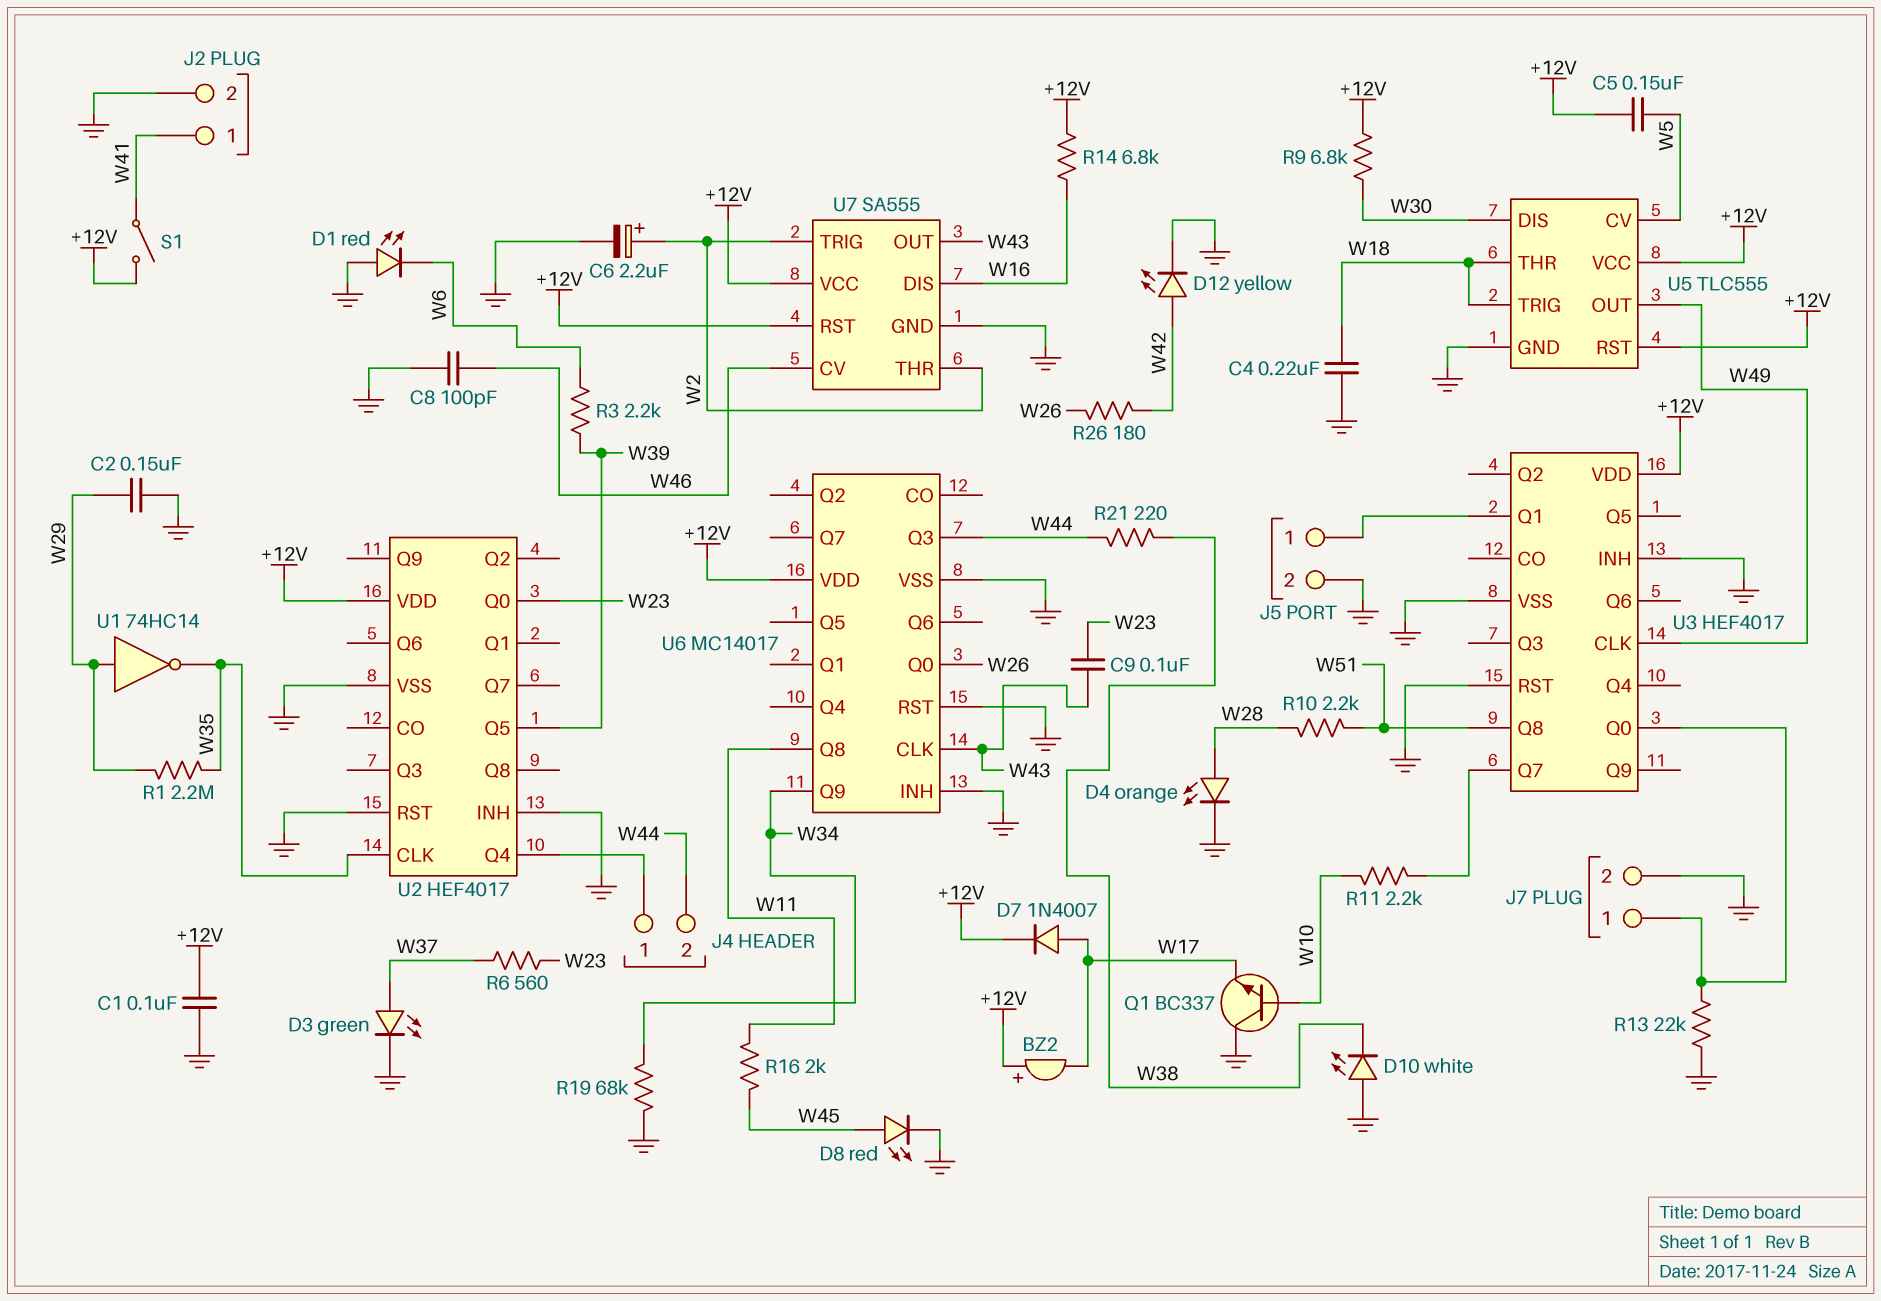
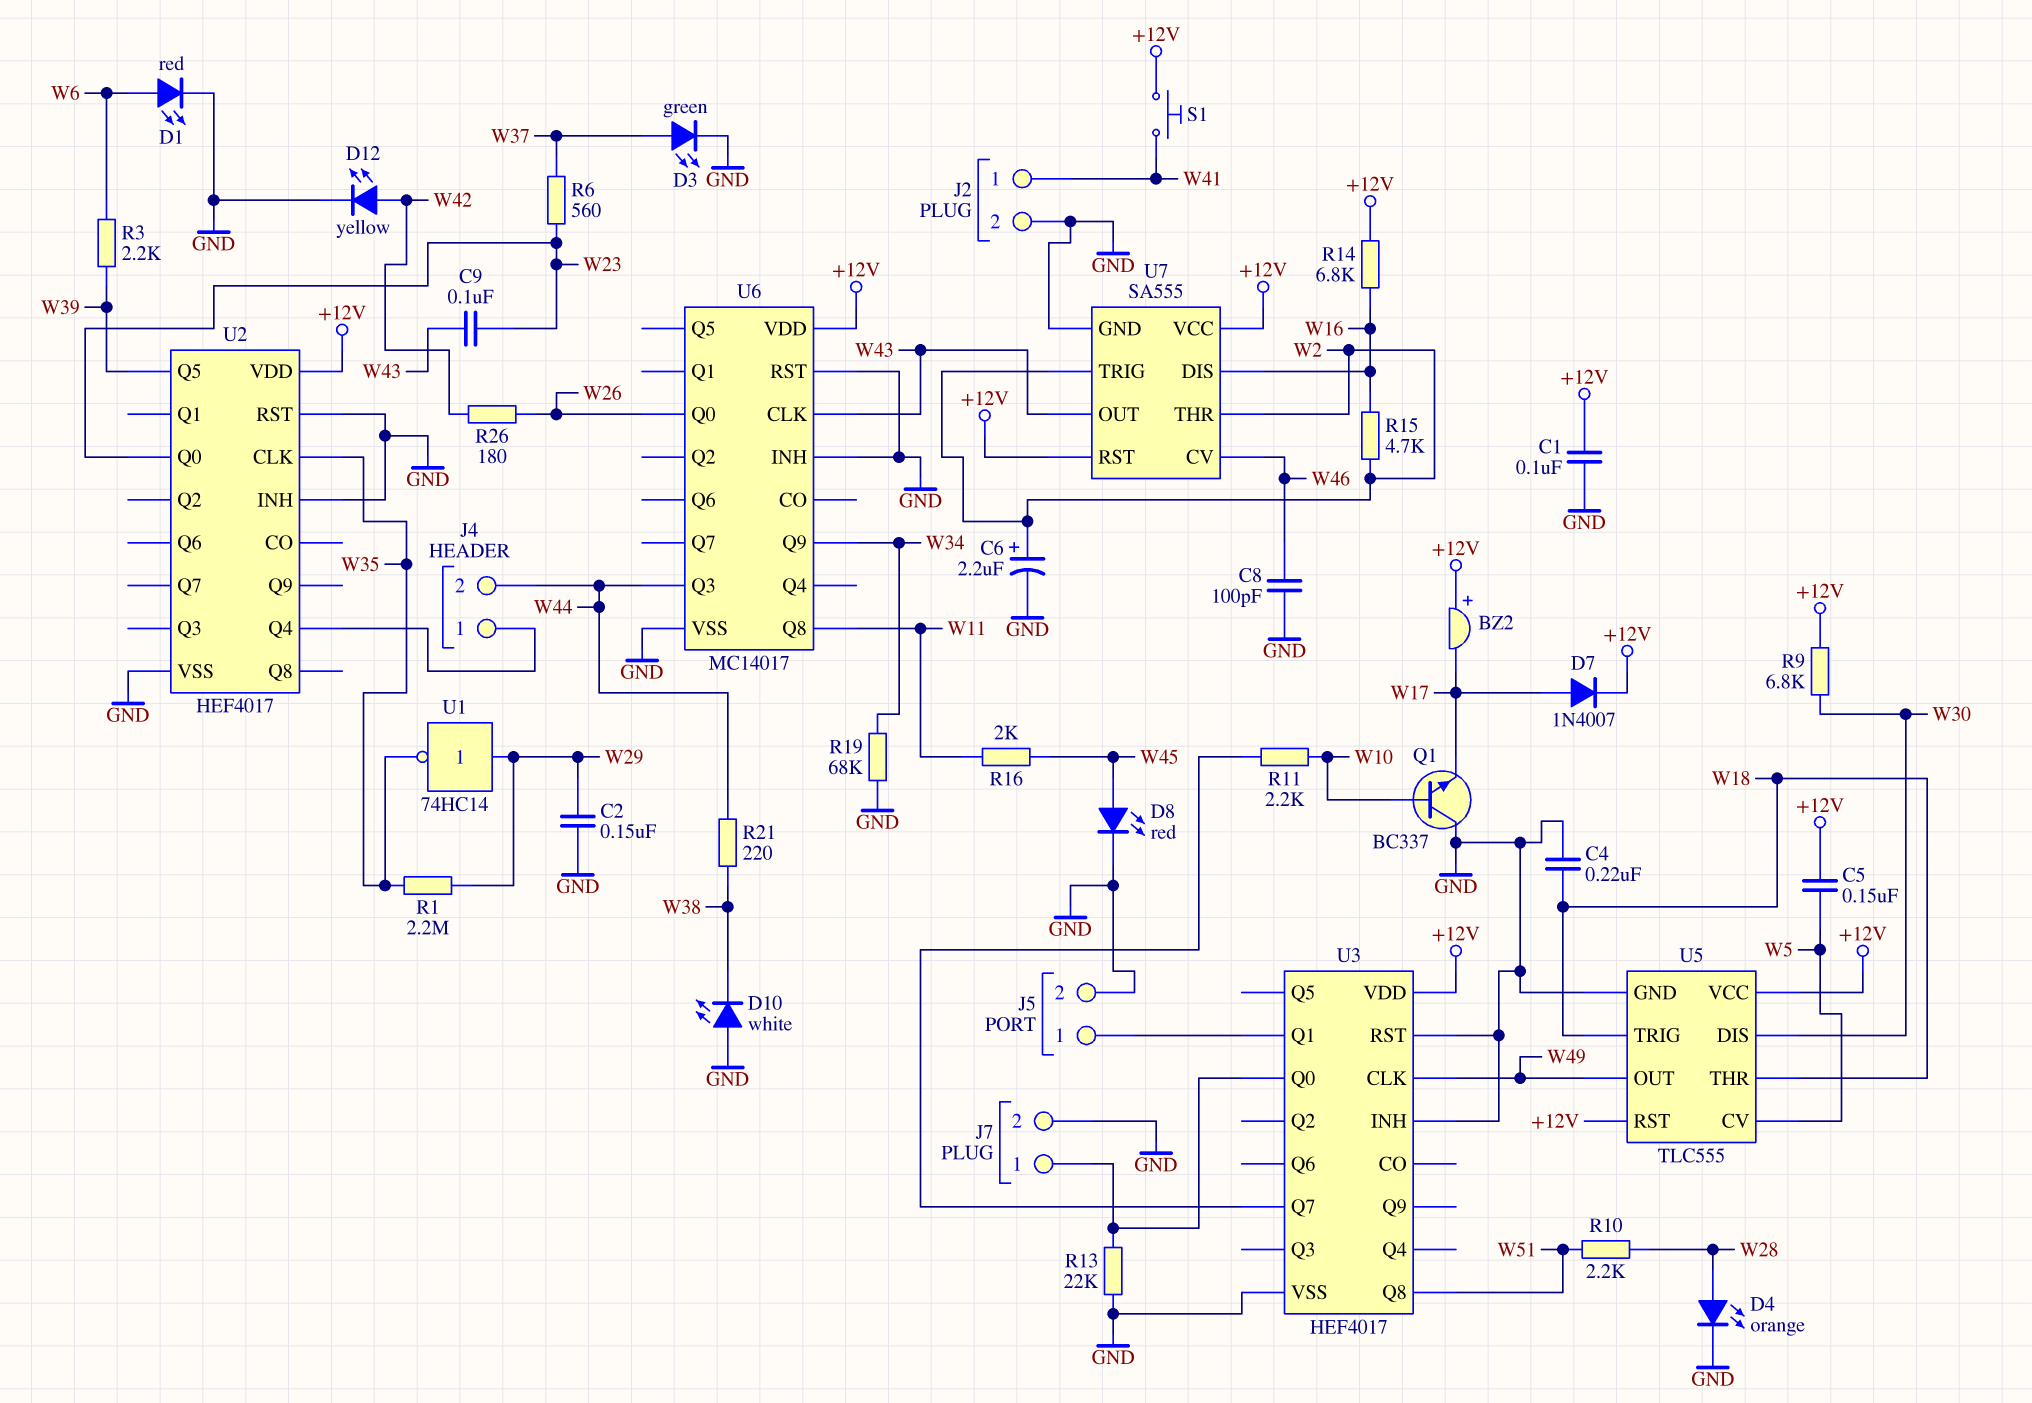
D1: LED red (A GND, K W6) -> LED red (A W6, K GND)
R15: none -> 4.7k (W2, W16)
S1: switch (+12V, W41) -> button (+12V, W41)

